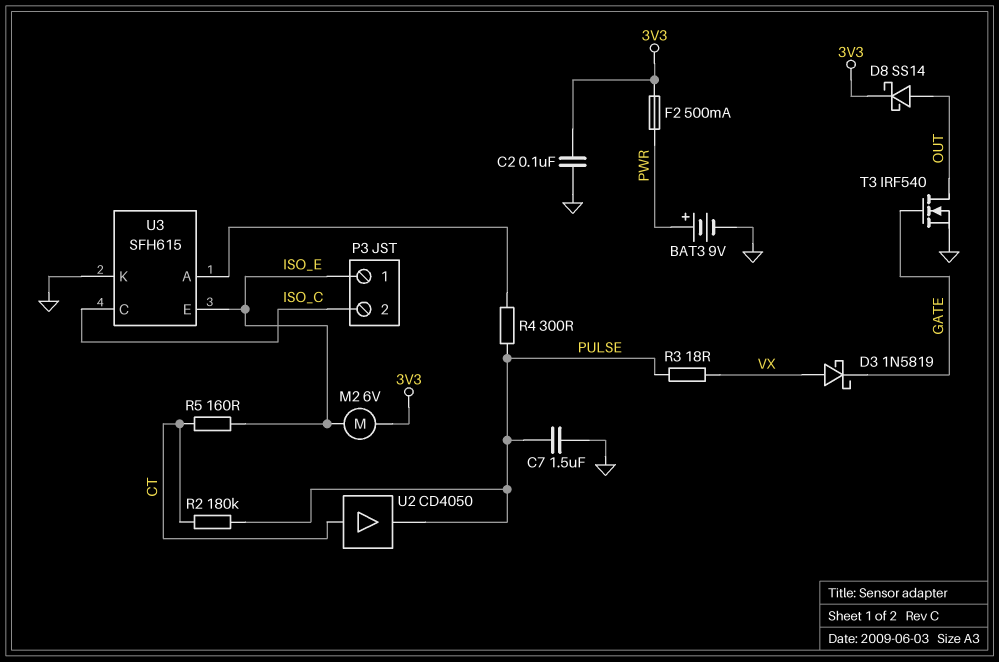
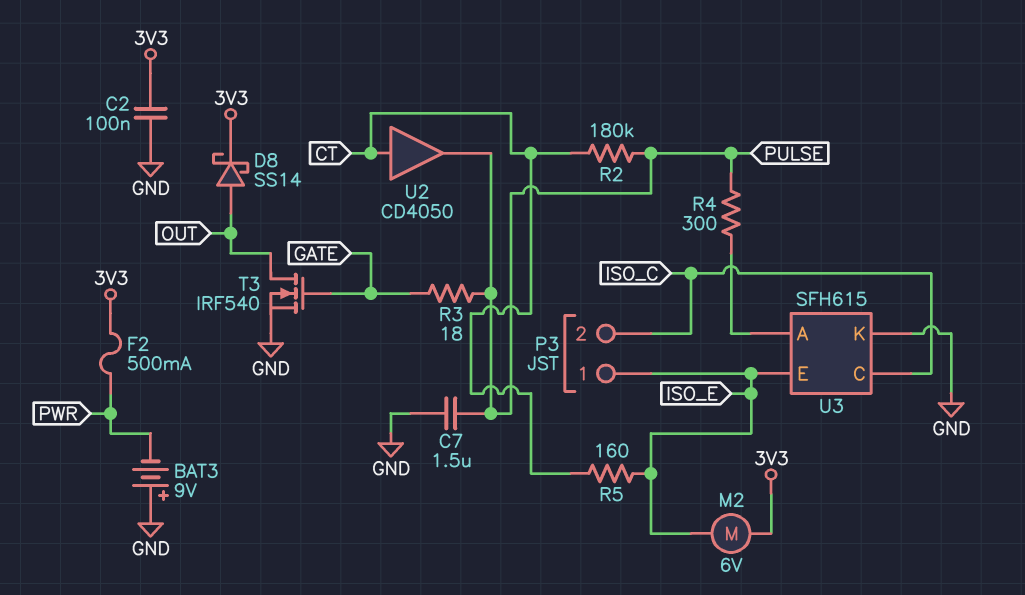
BAT3: 9V (plus PWR, minus GND) -> 9V (plus GND, minus PWR)
D3: schottky 1N5819 (A VX, K GATE) -> none
R3: 18 (PULSE, VX) -> 18 (GATE, PULSE)

